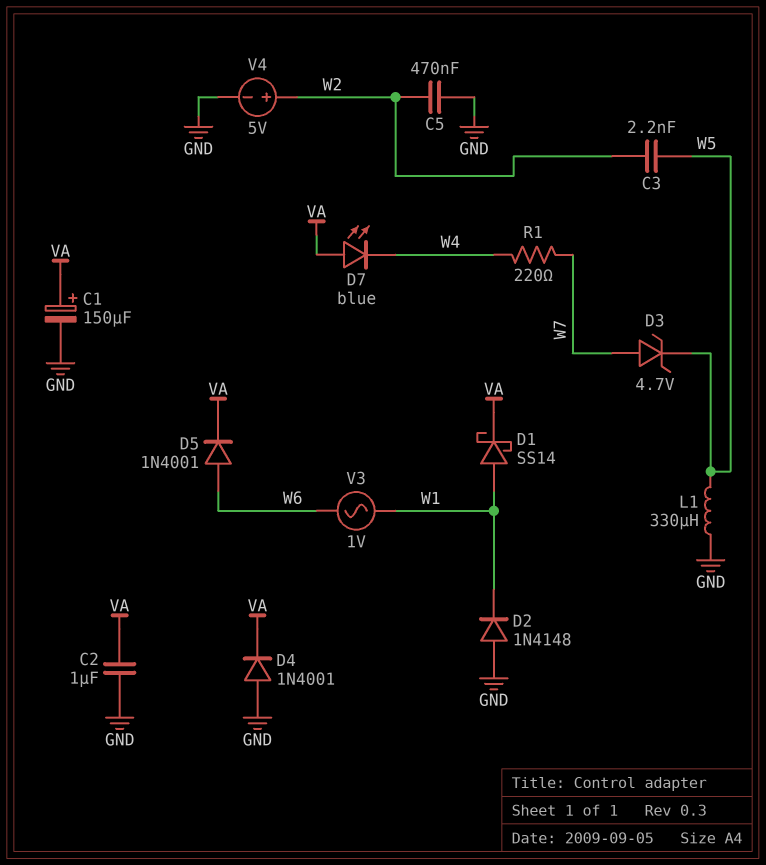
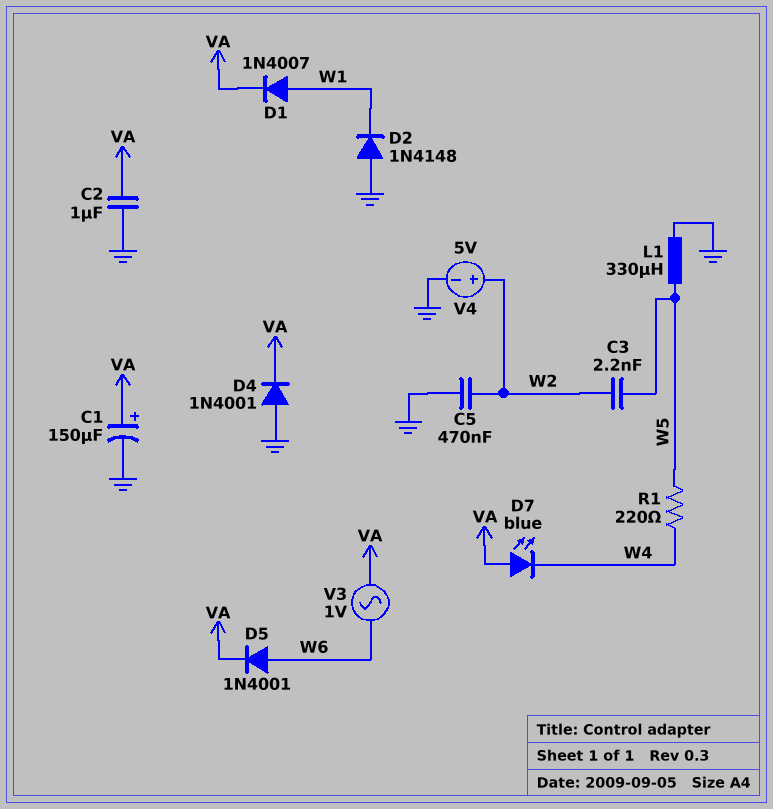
D1: schottky SS14 (A W1, K VA) -> diode 1N4007 (A W1, K VA)
D3: zener 4.7V (A W7, K W5) -> none
R1: 220 (W4, W7) -> 220 (W4, W5)
V3: AC 1V (W1, W6) -> AC 1V (VA, W6)

